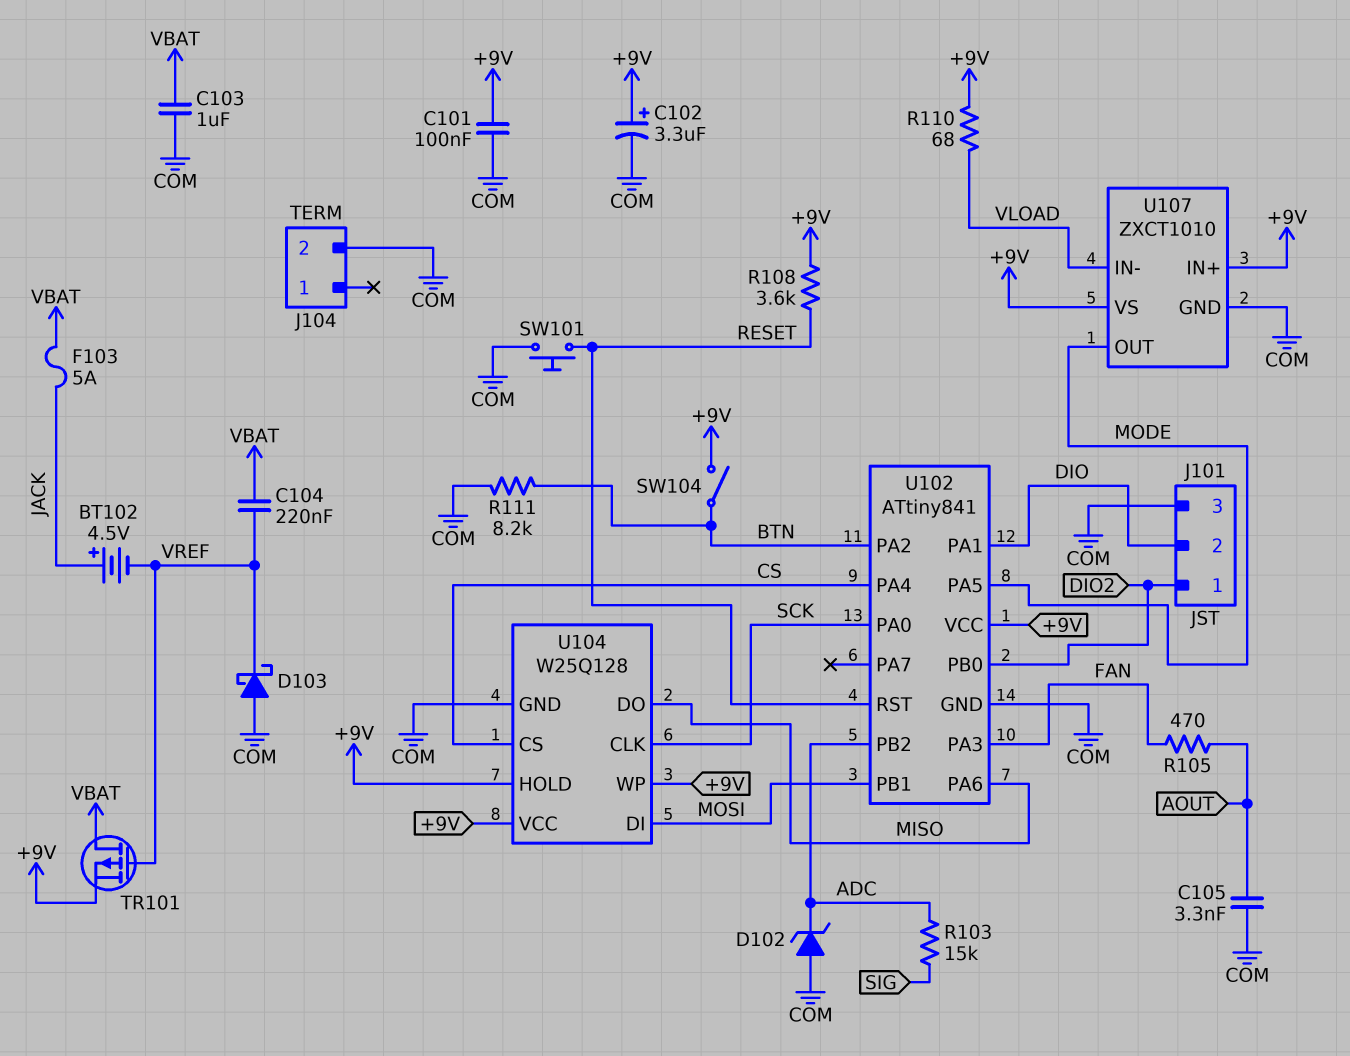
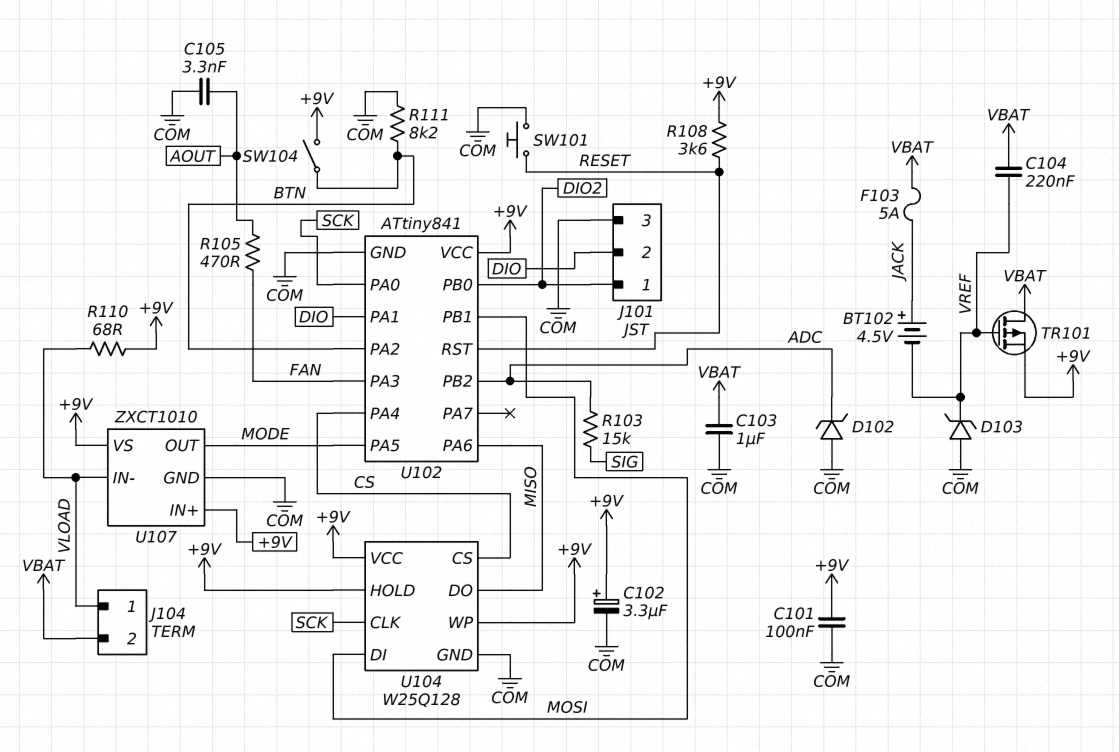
D103: schottky (A COM, K VREF) -> zener (A COM, K VREF)
J104 pin 1: none -> VLOAD
J104 pin 2: COM -> VBAT

